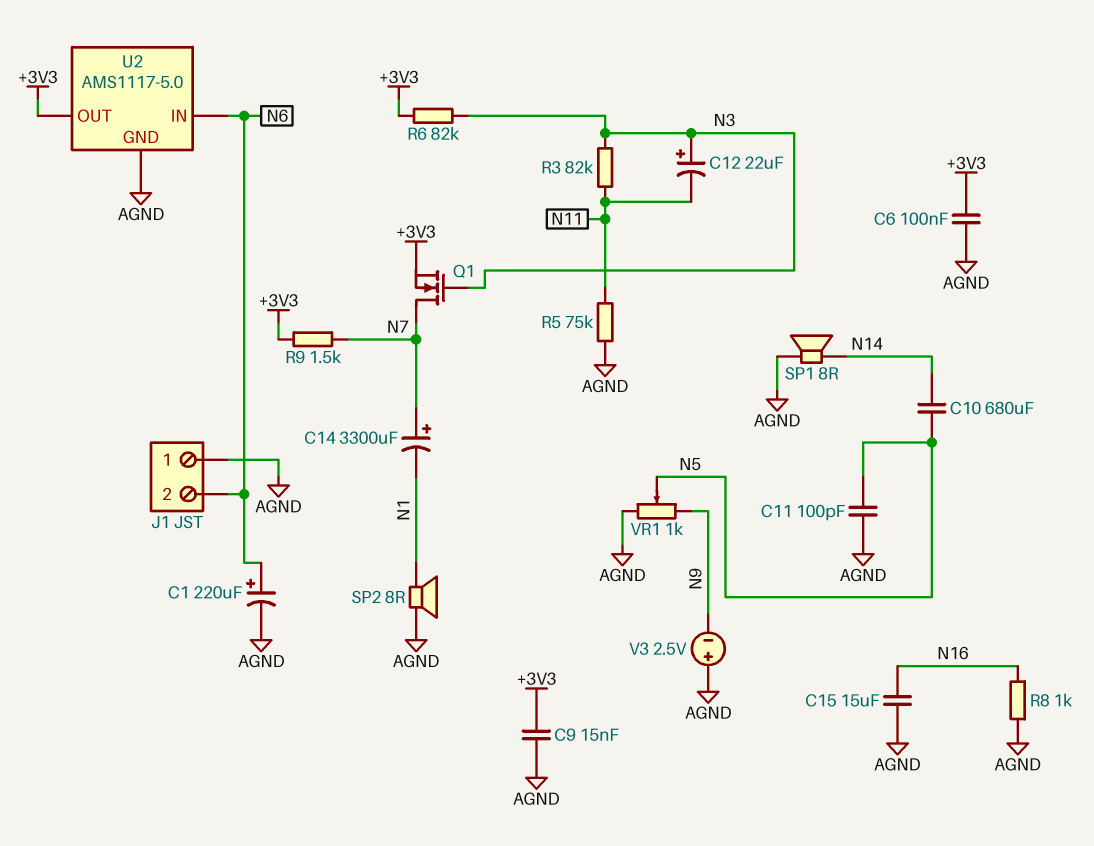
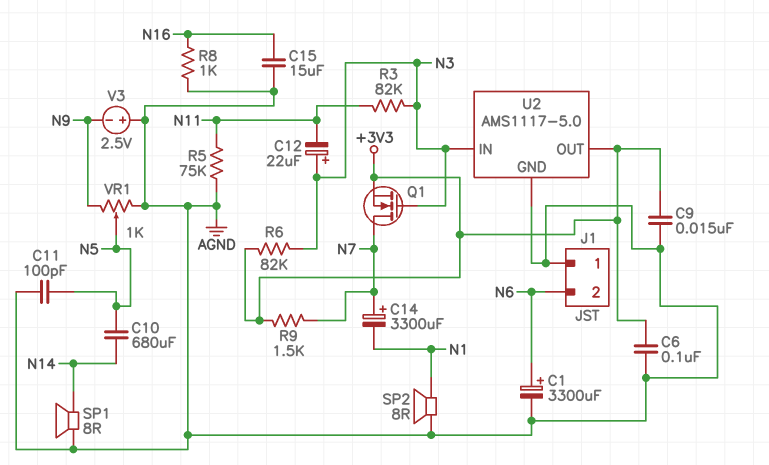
C1: 220uF (plus N6, minus AGND) -> 3300uF (plus N6, minus AGND)
U2 pin IN: N6 -> N3

